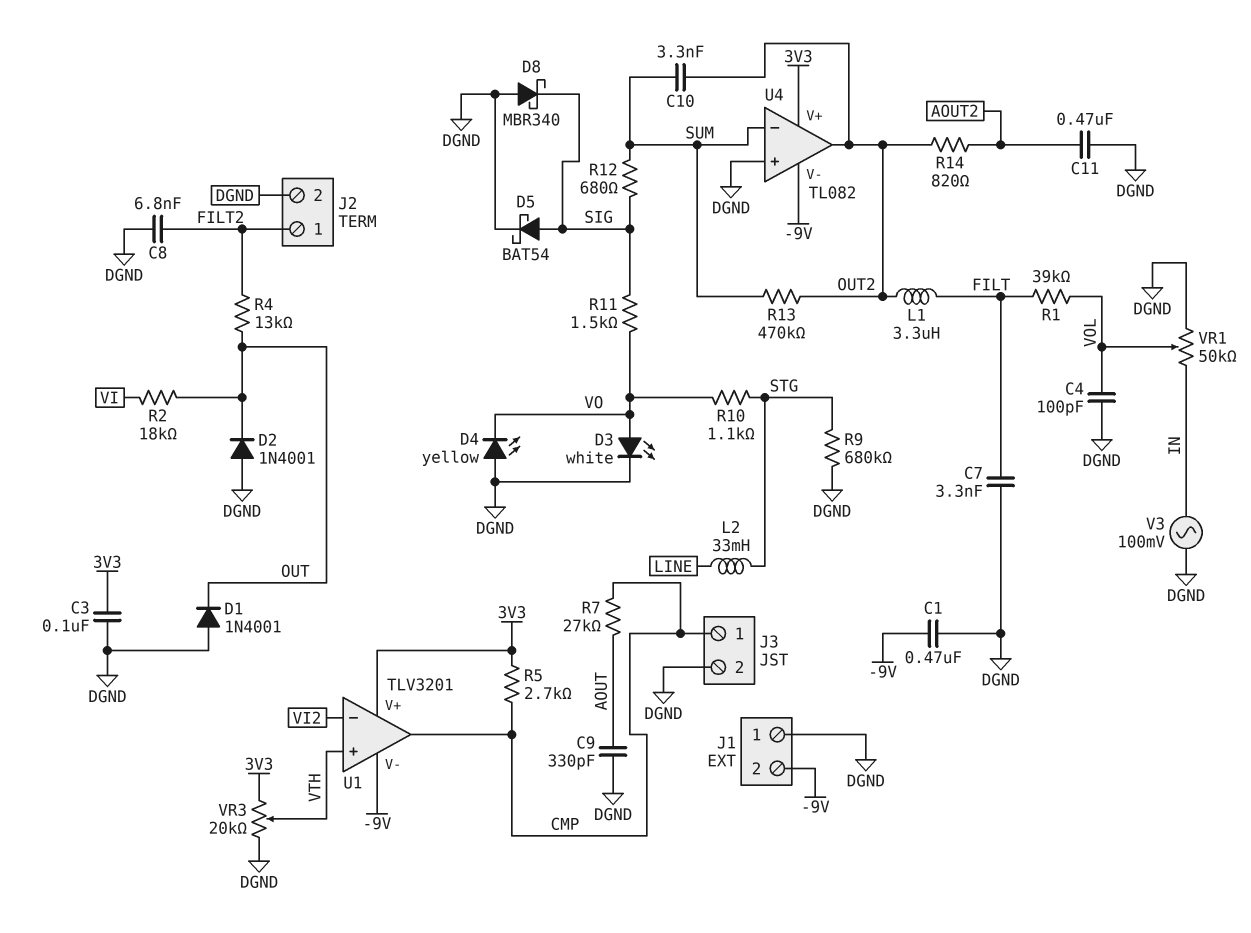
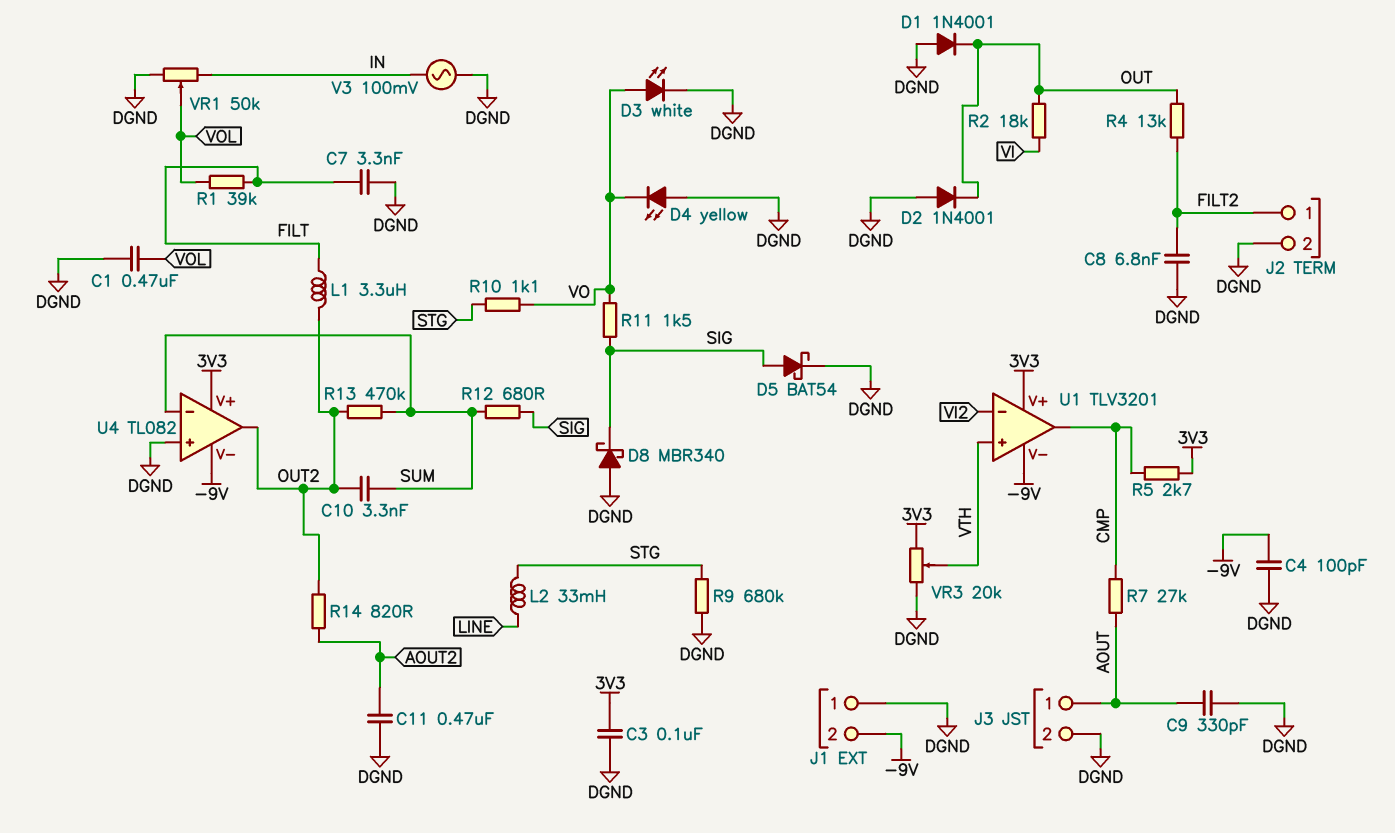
C1: 470nF (-9V, DGND) -> 470nF (DGND, VOL)
C4: 100pF (DGND, VOL) -> 100pF (-9V, DGND)
J3 pin 1: CMP -> AOUT

